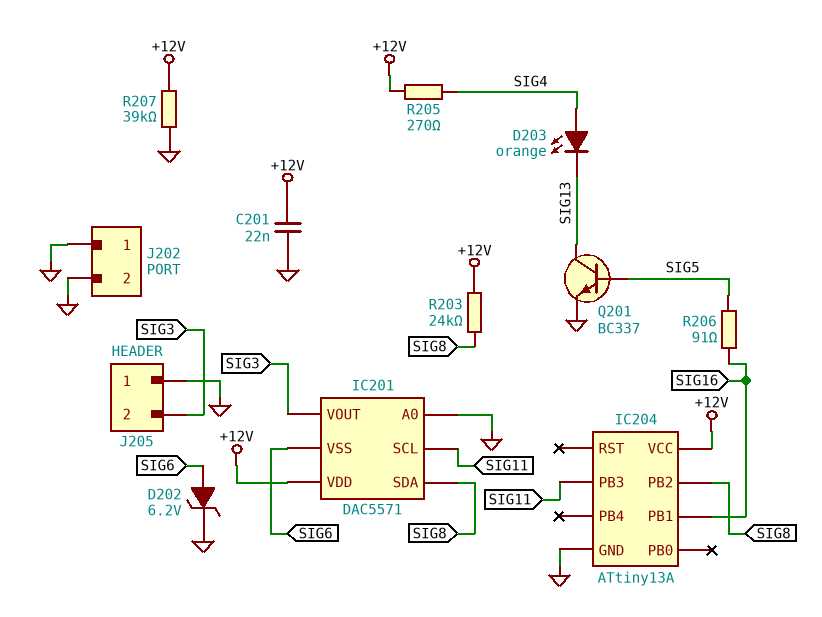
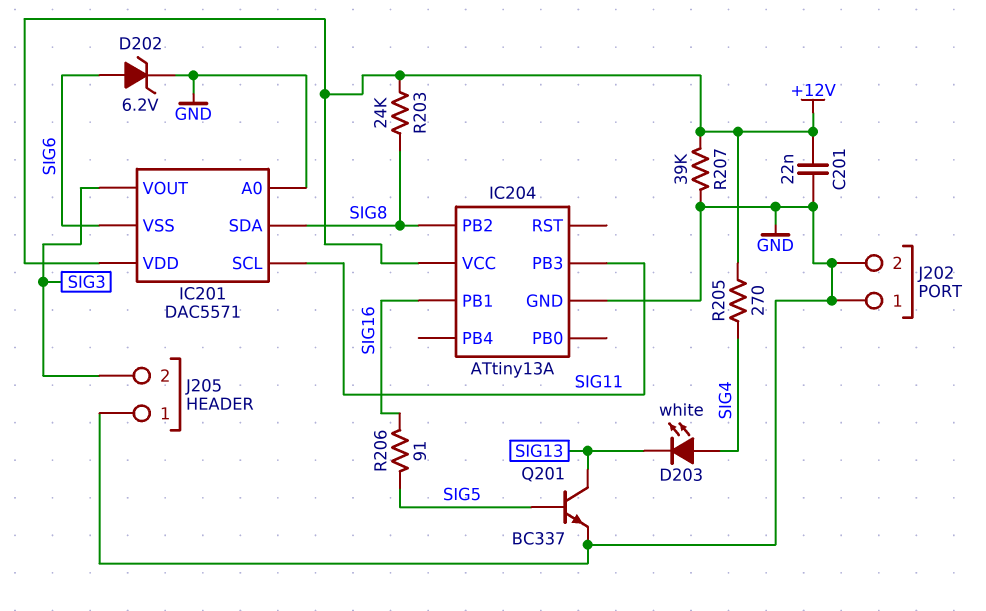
D203: LED orange (A SIG4, K SIG13) -> LED white (A SIG4, K SIG13)

